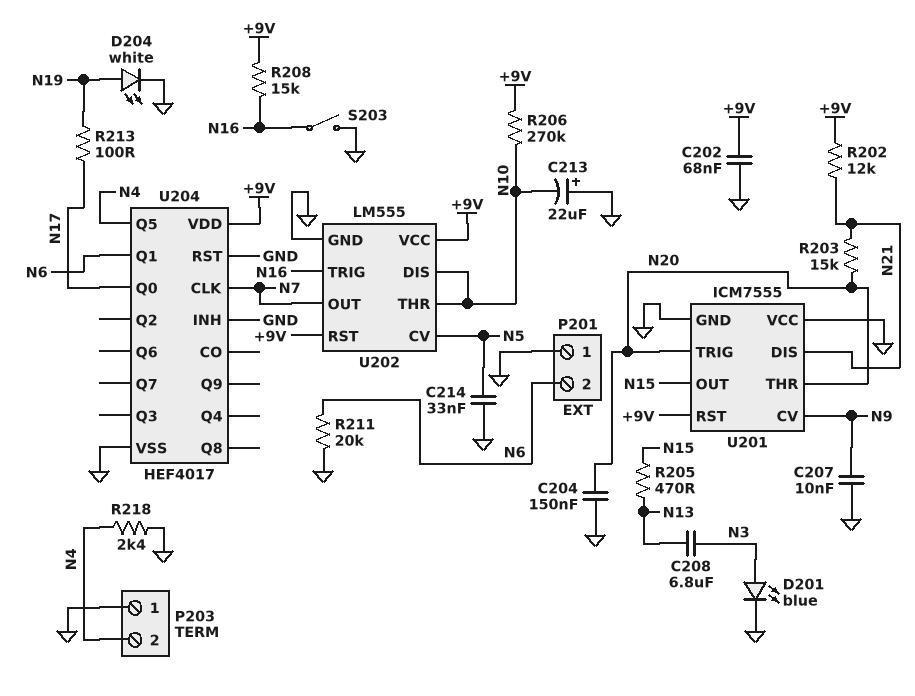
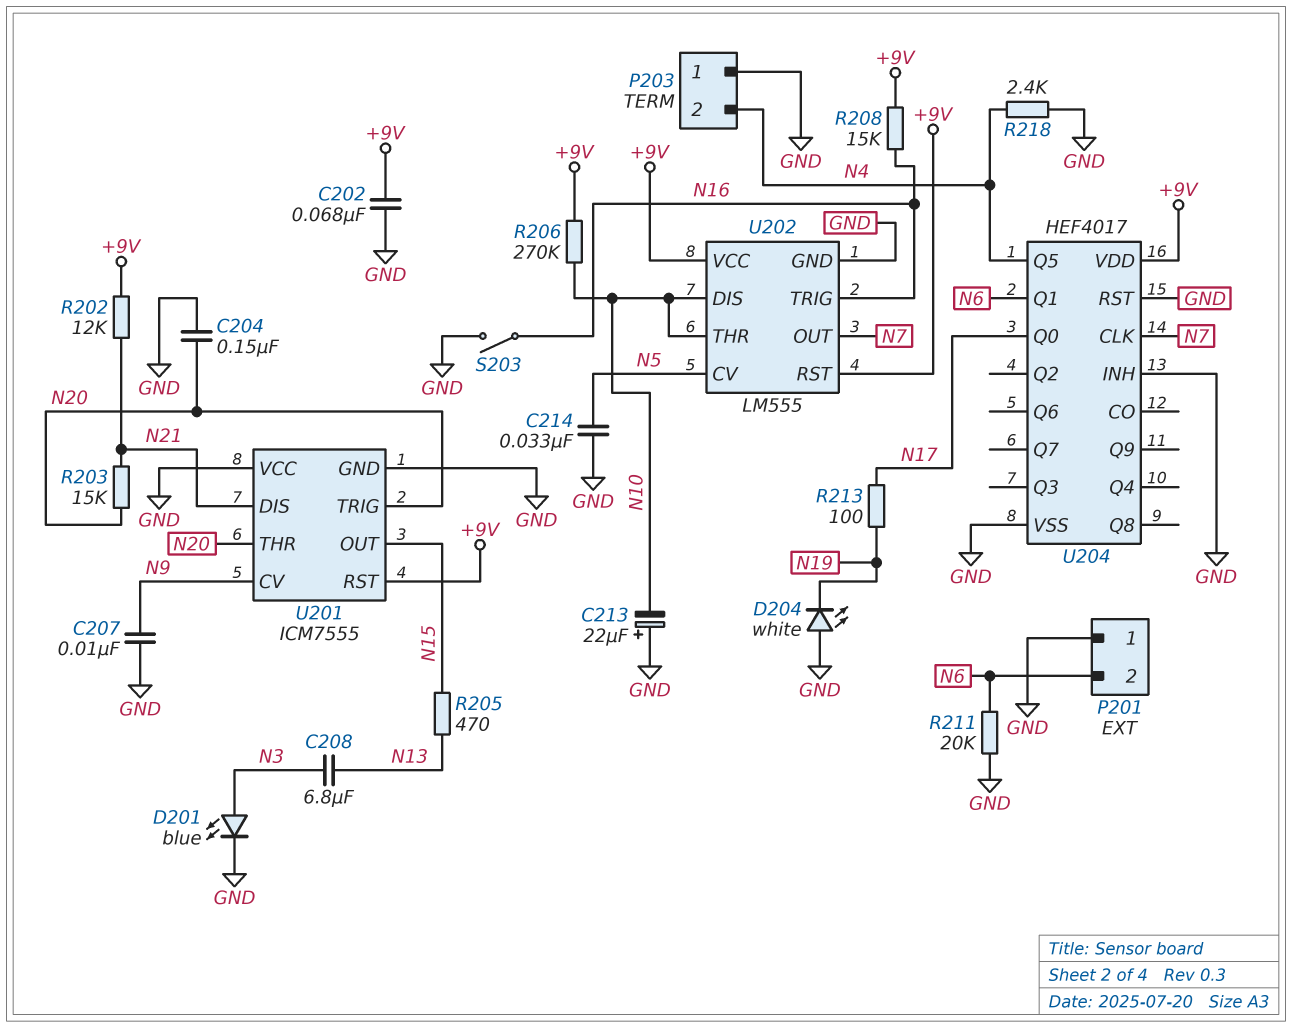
D204: LED white (A N19, K GND) -> LED white (A GND, K N19)

